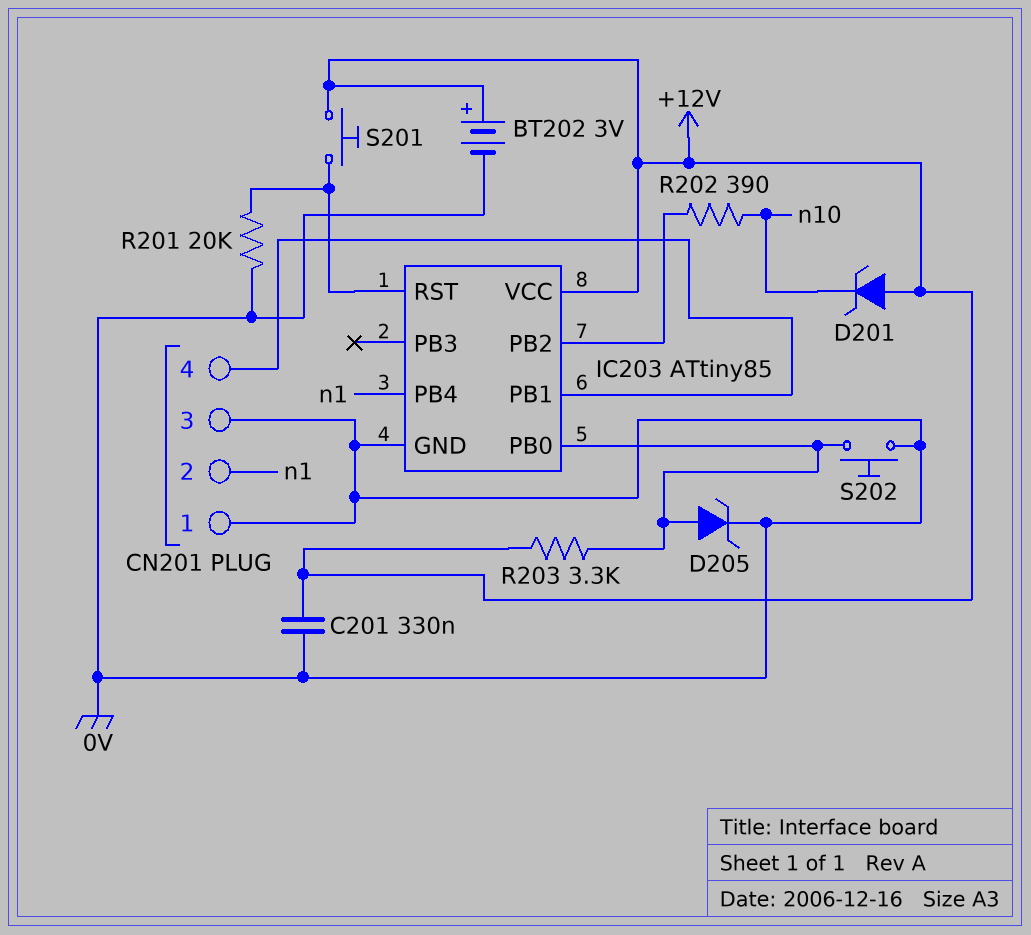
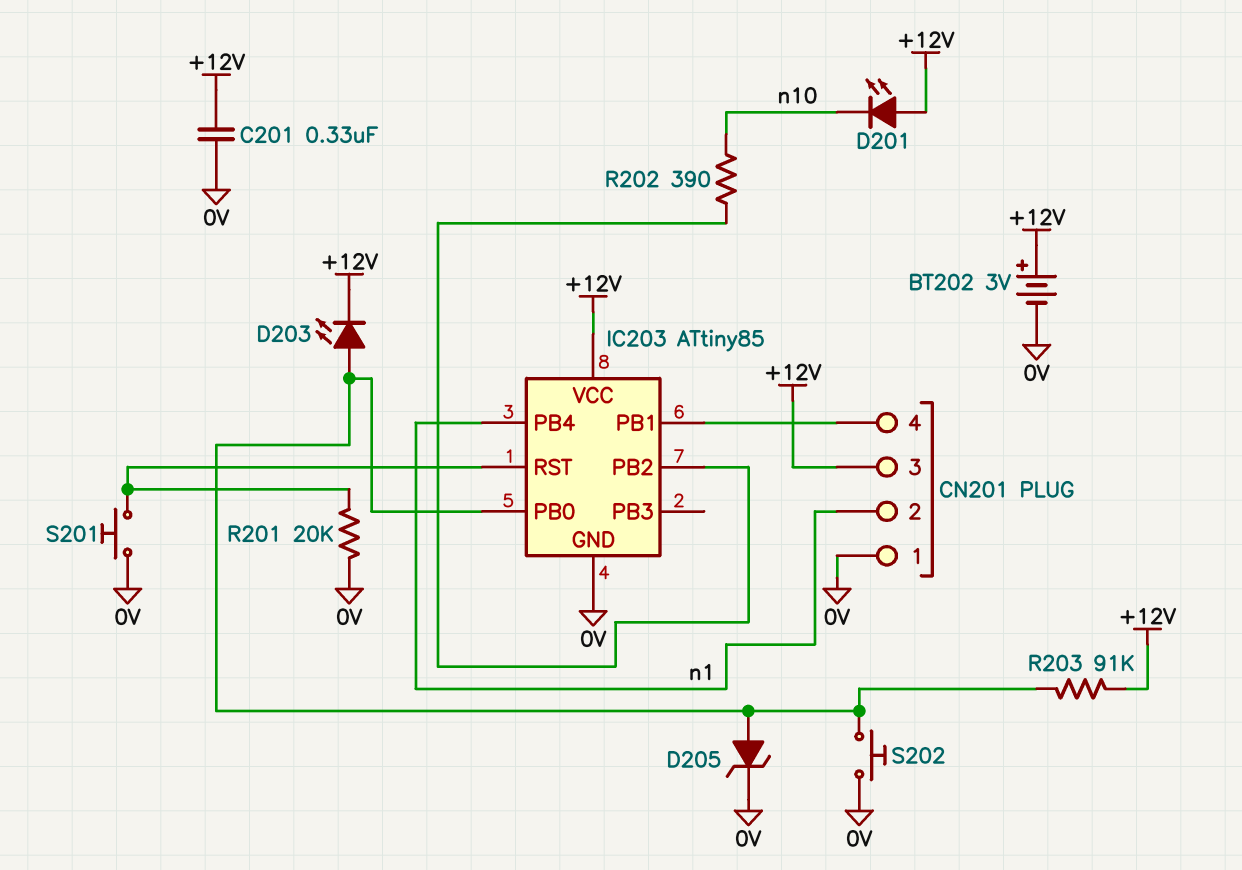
CN201 pin 3: 0V -> +12V
D201: zener (A +12V, K n10) -> LED (A +12V, K n10)
D203: none -> LED (A IC203/PB0, K +12V)
R203: 3.3k (+12V, IC203/PB0) -> 91k (+12V, IC203/PB0)
S201: button (+12V, IC203/RST) -> button (0V, IC203/RST)

